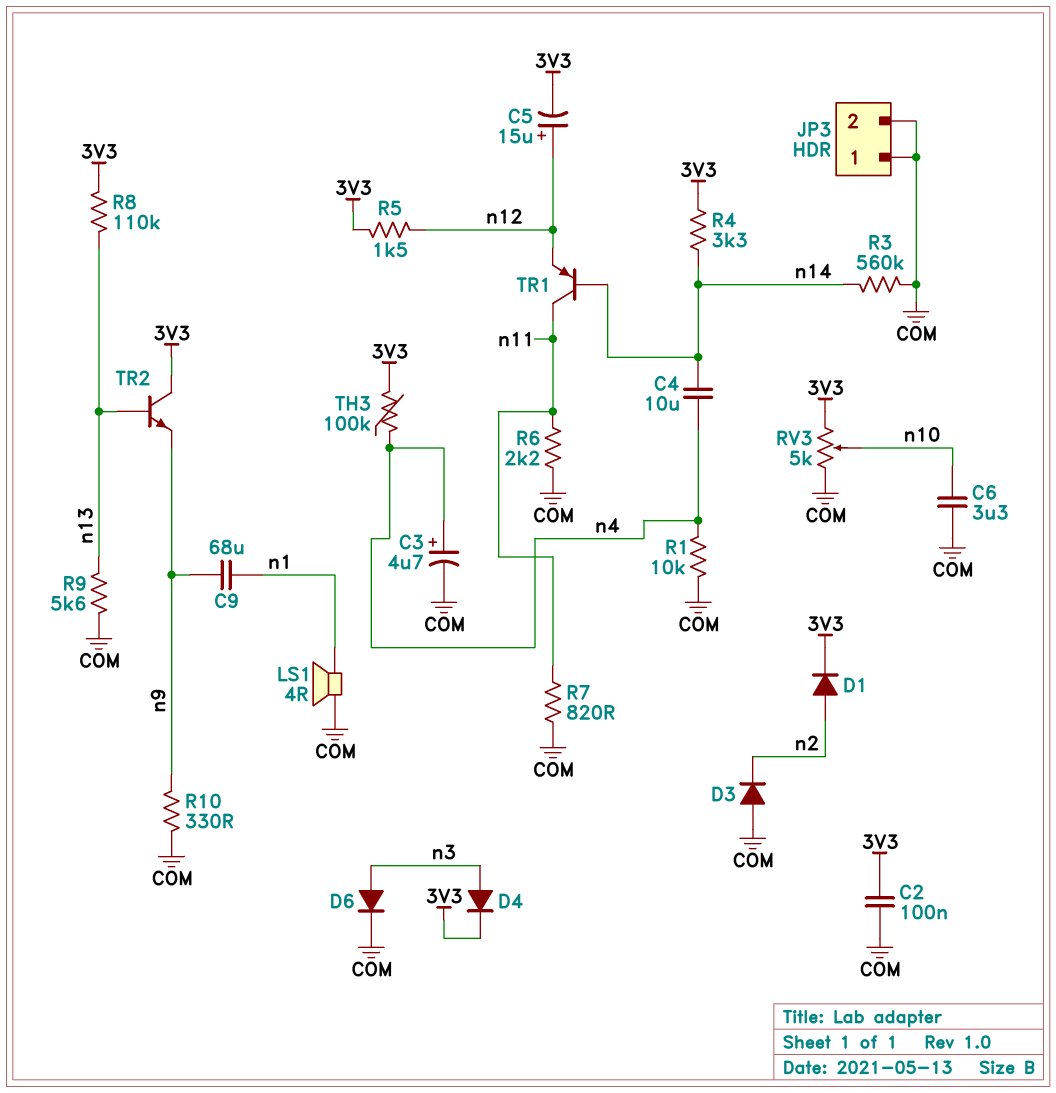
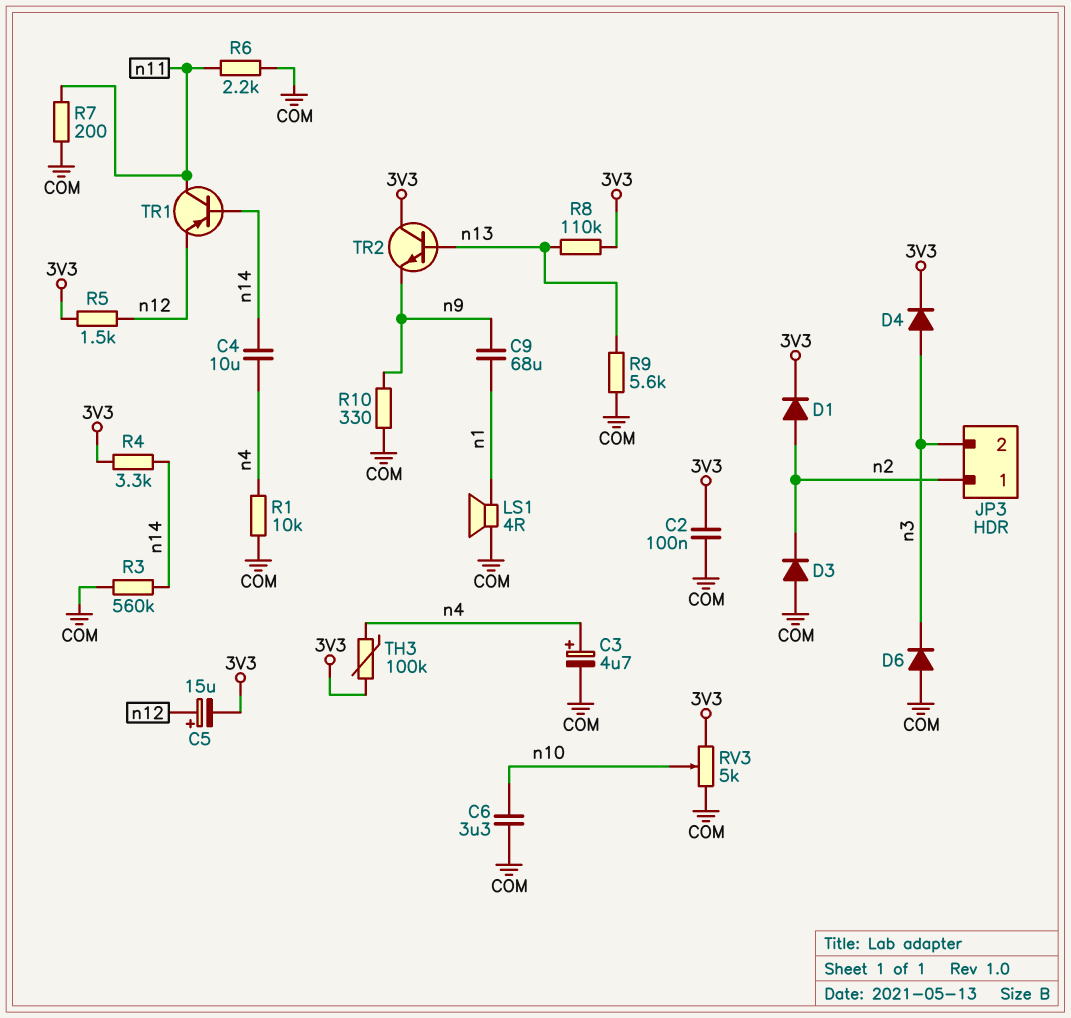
D6: diode (A n3, K COM) -> diode (A COM, K n3)
JP3 pin 1: COM -> n2
JP3 pin 2: COM -> n3
R7: 820 (COM, n11) -> 200 (COM, n11)

